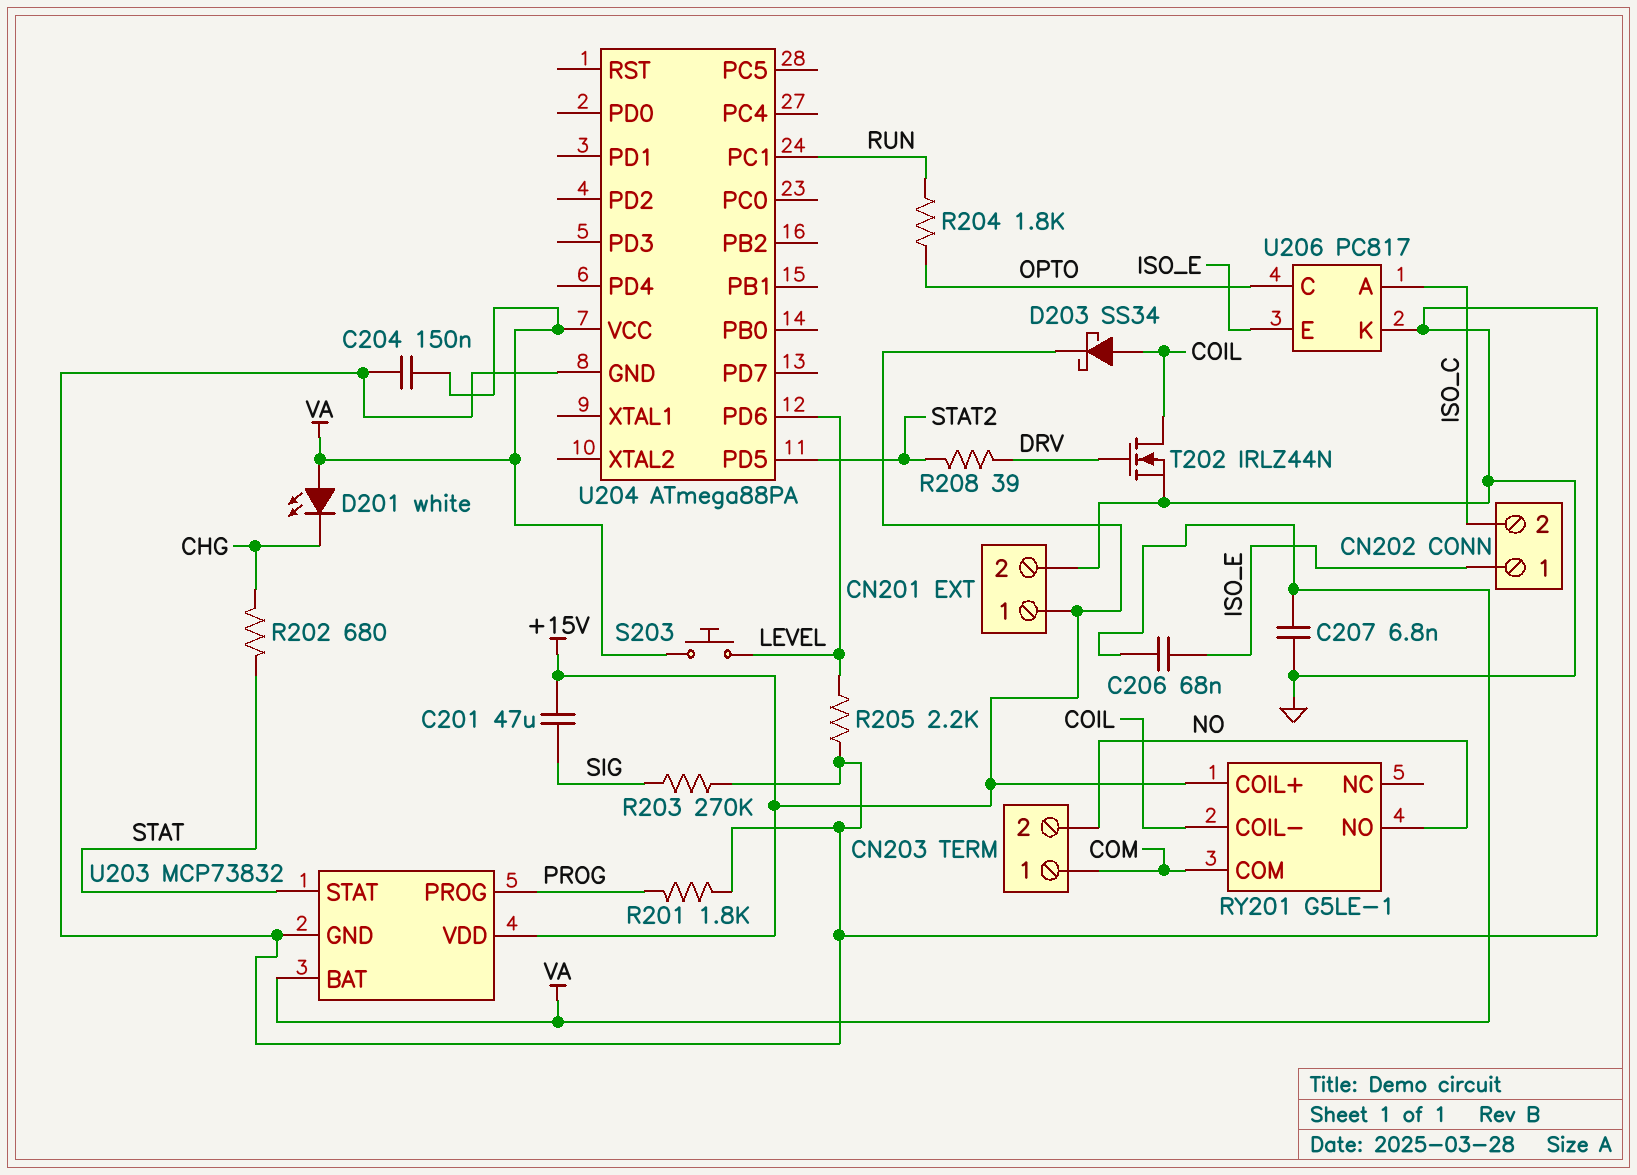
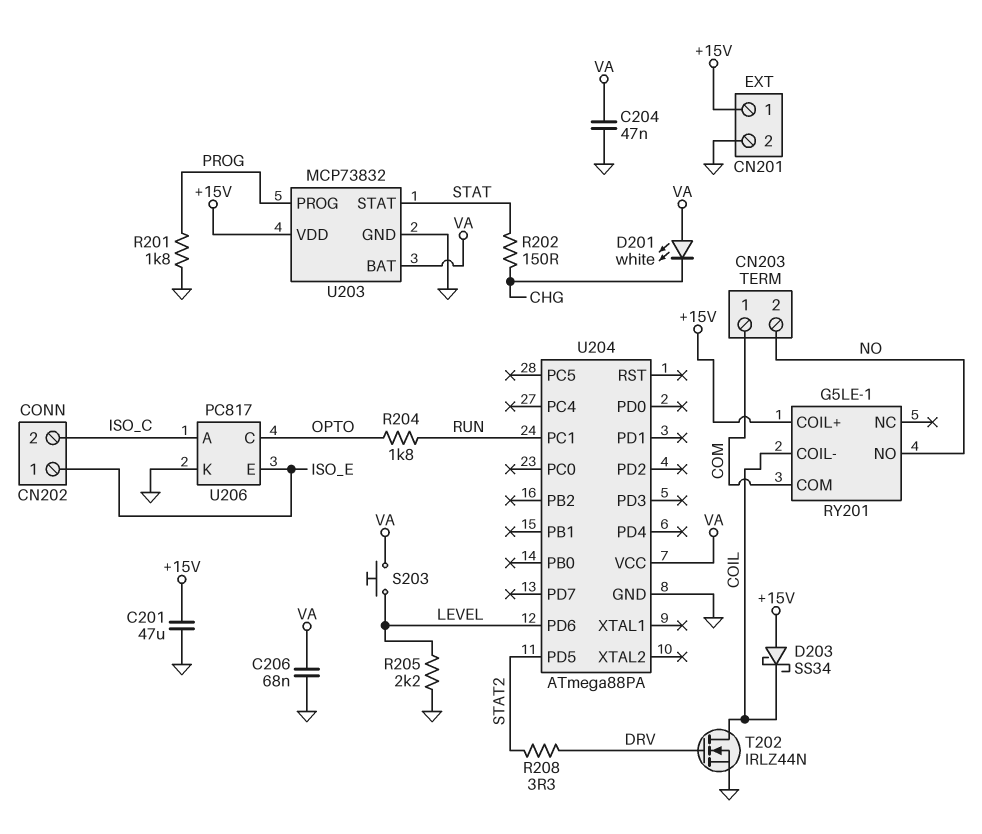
C201: 47uF (+15V, SIG) -> 47uF (+15V, GND)
C204: 150nF (GND, VA) -> 47nF (GND, VA)
C206: 68nF (ISO_E, VA) -> 68nF (GND, VA)
C207: 6.8nF (GND, VA) -> none
D203: schottky SS34 (A COIL, K +15V) -> schottky SS34 (A +15V, K COIL)
R202: 680 (CHG, STAT) -> 150 (CHG, STAT)
R203: 270k (GND, SIG) -> none
R208: 39 (DRV, STAT2) -> 3.3 (DRV, STAT2)

